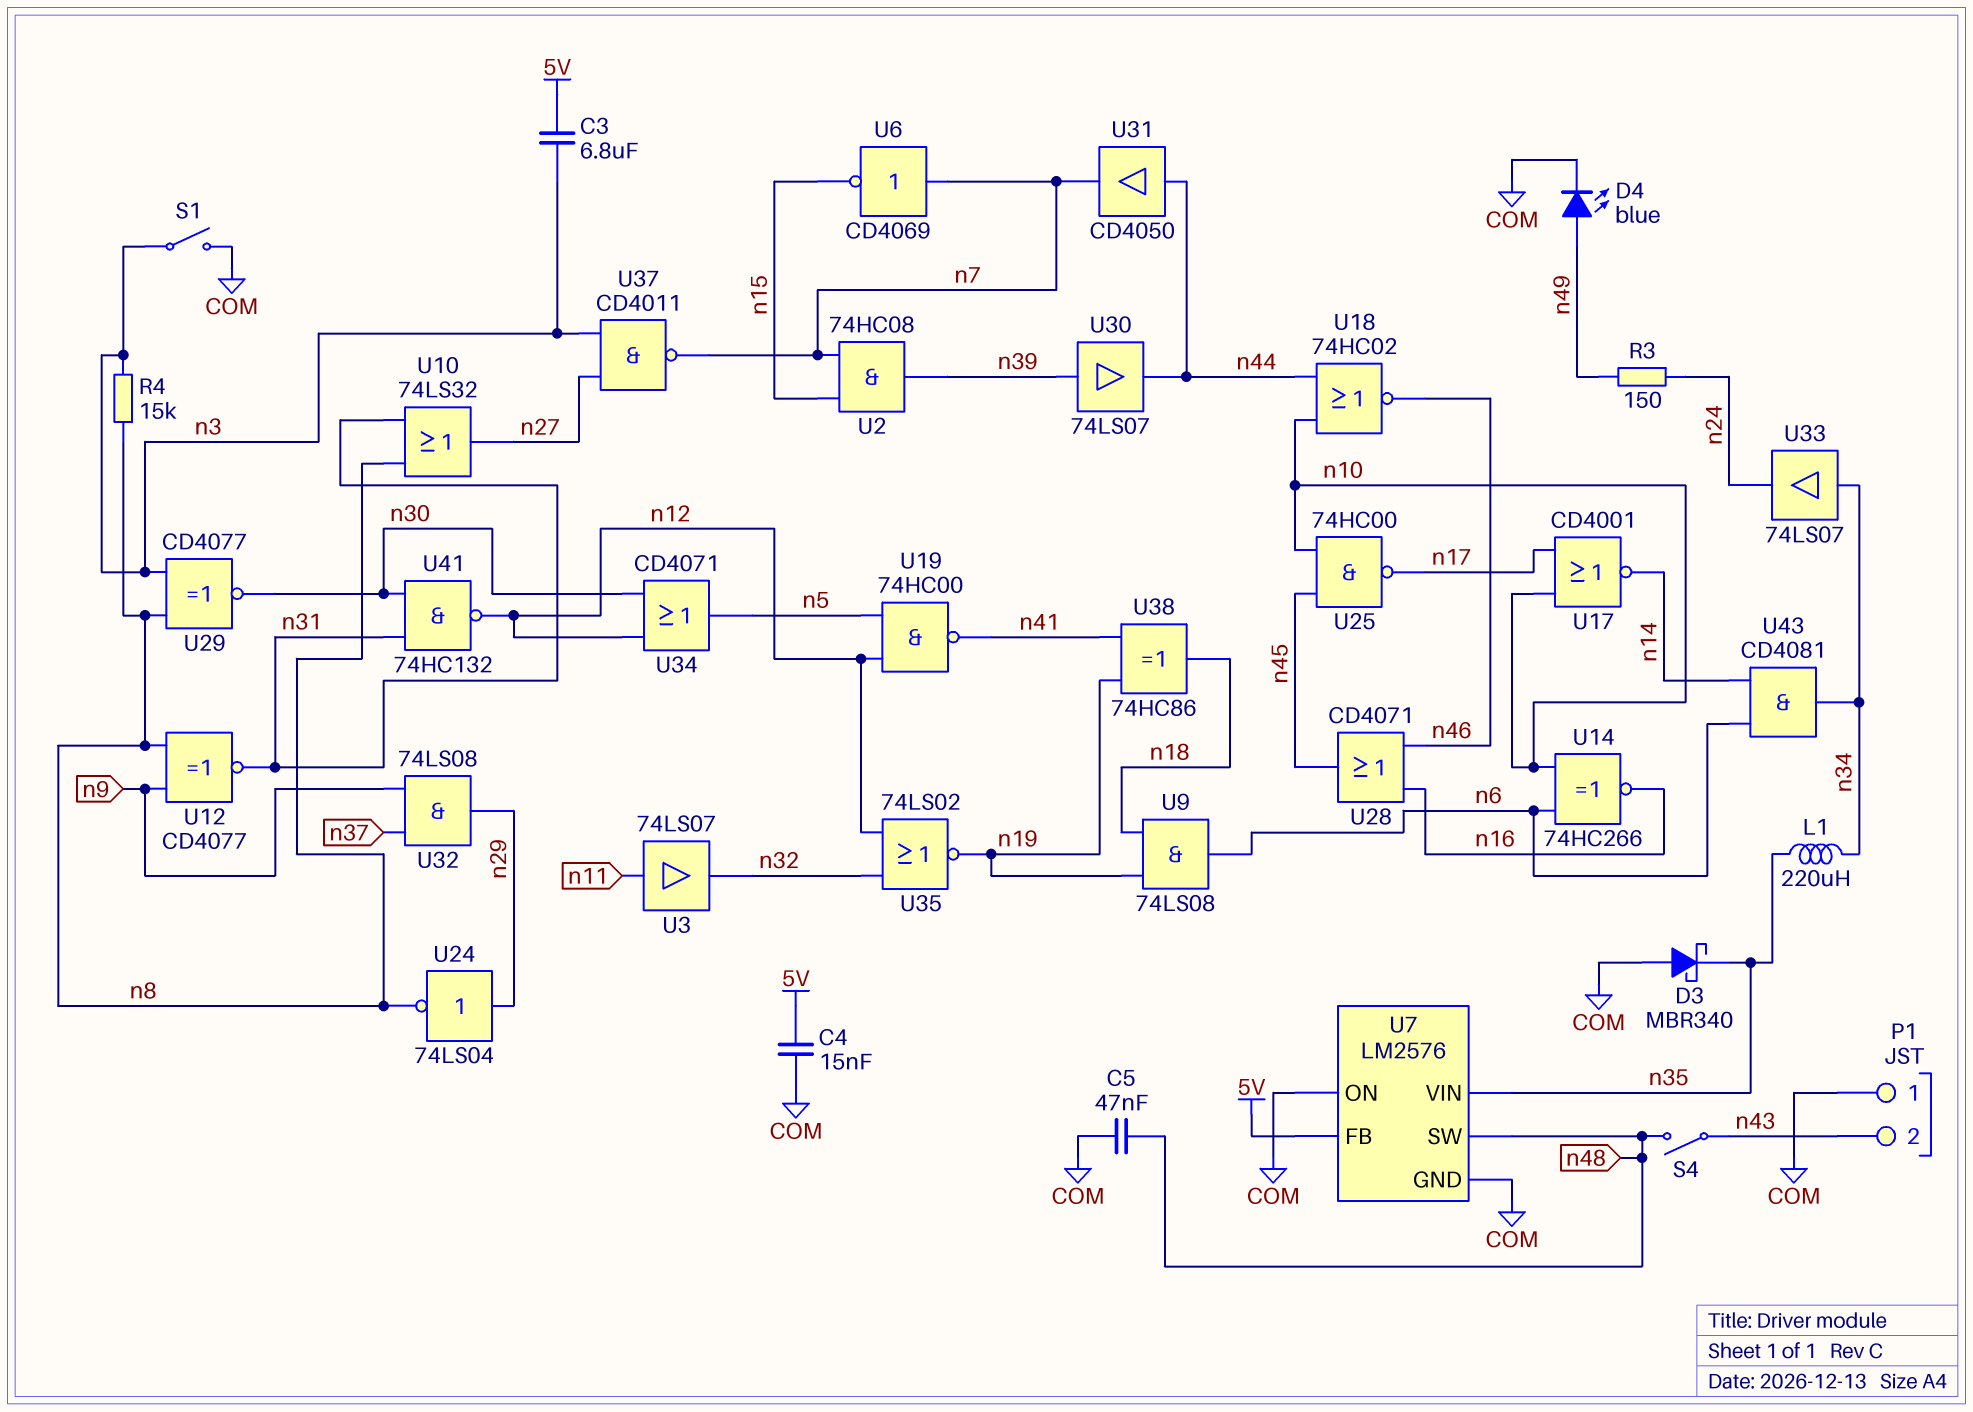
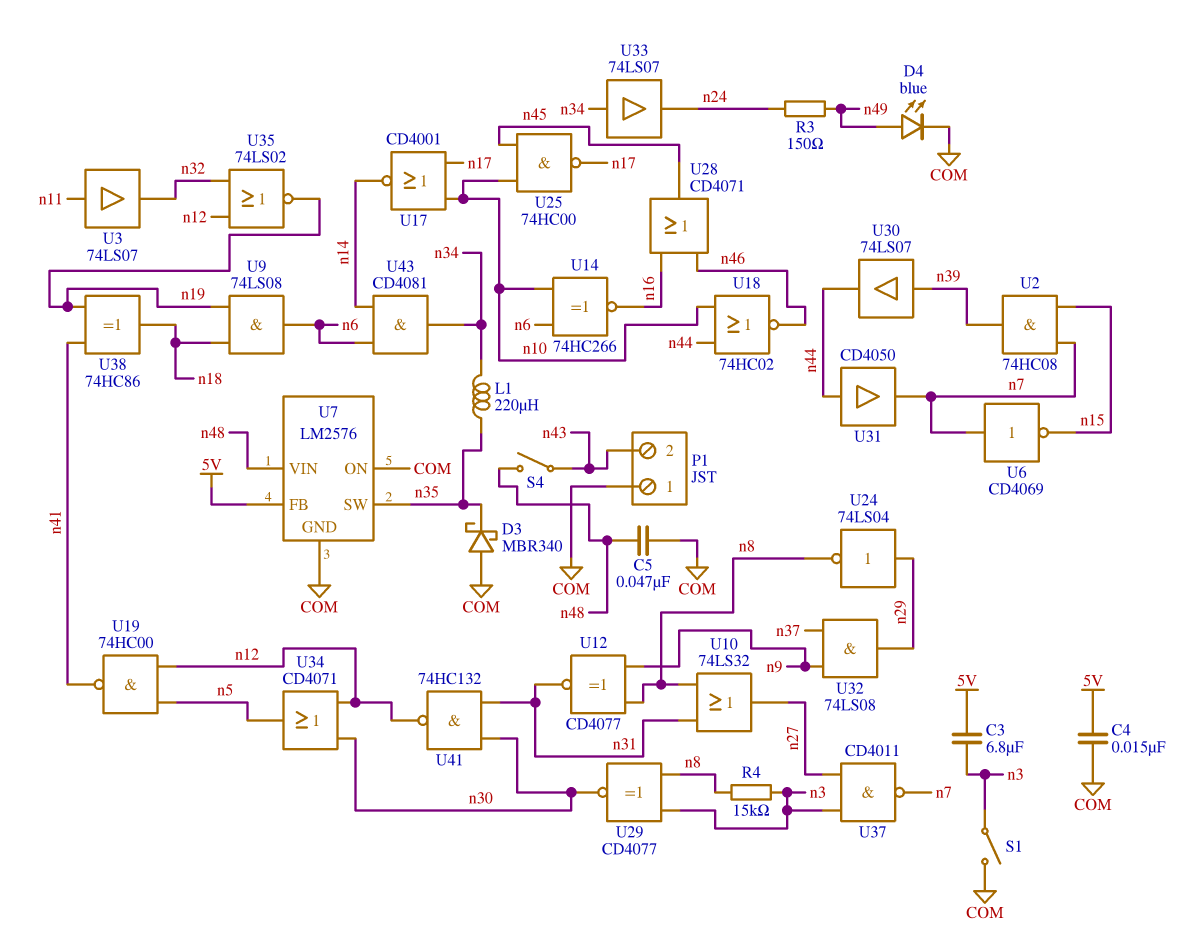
U7 pin SW: n48 -> n35
U7 pin VIN: n35 -> n48

